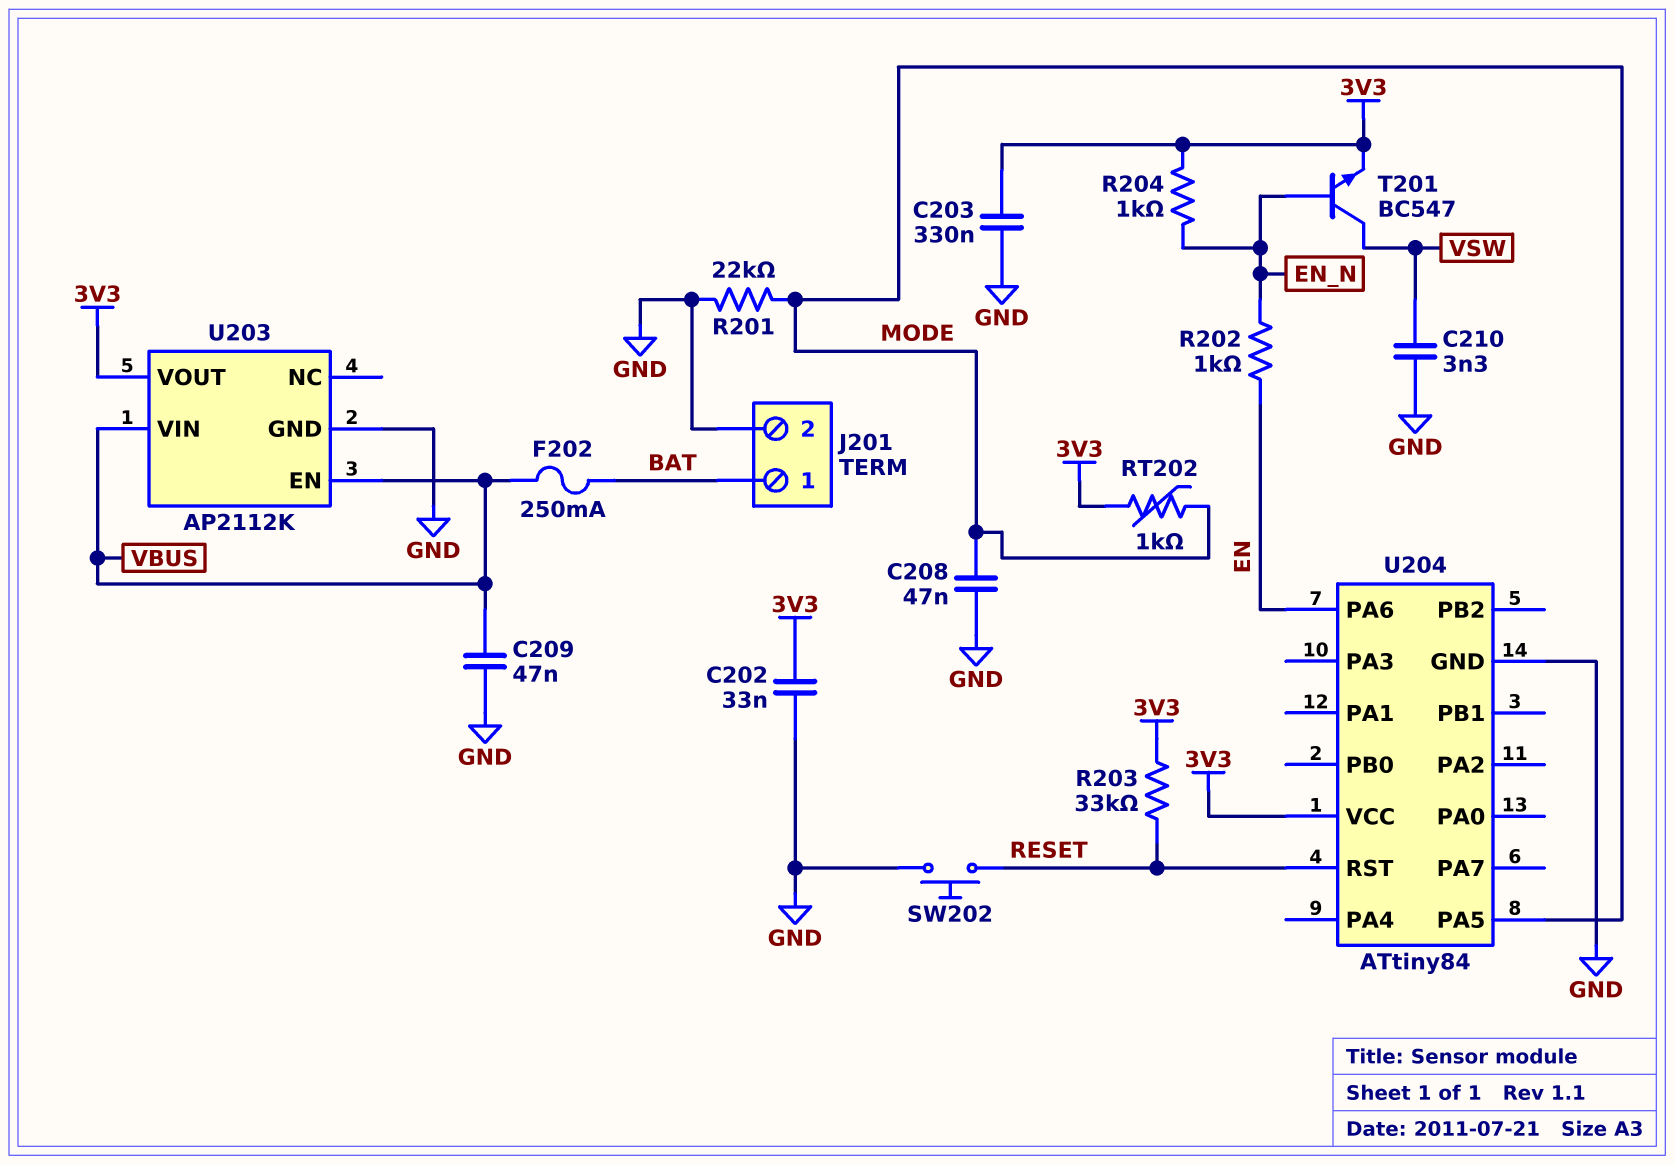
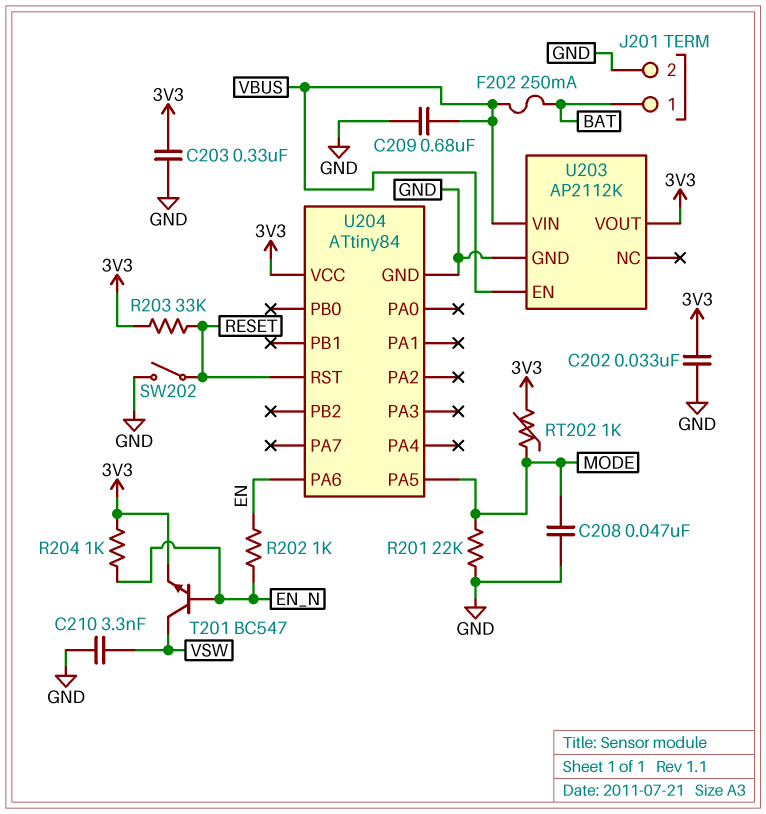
C209: 47nF (GND, VBUS) -> 680nF (GND, VBUS)
SW202: button (GND, RESET) -> switch (GND, RESET)

